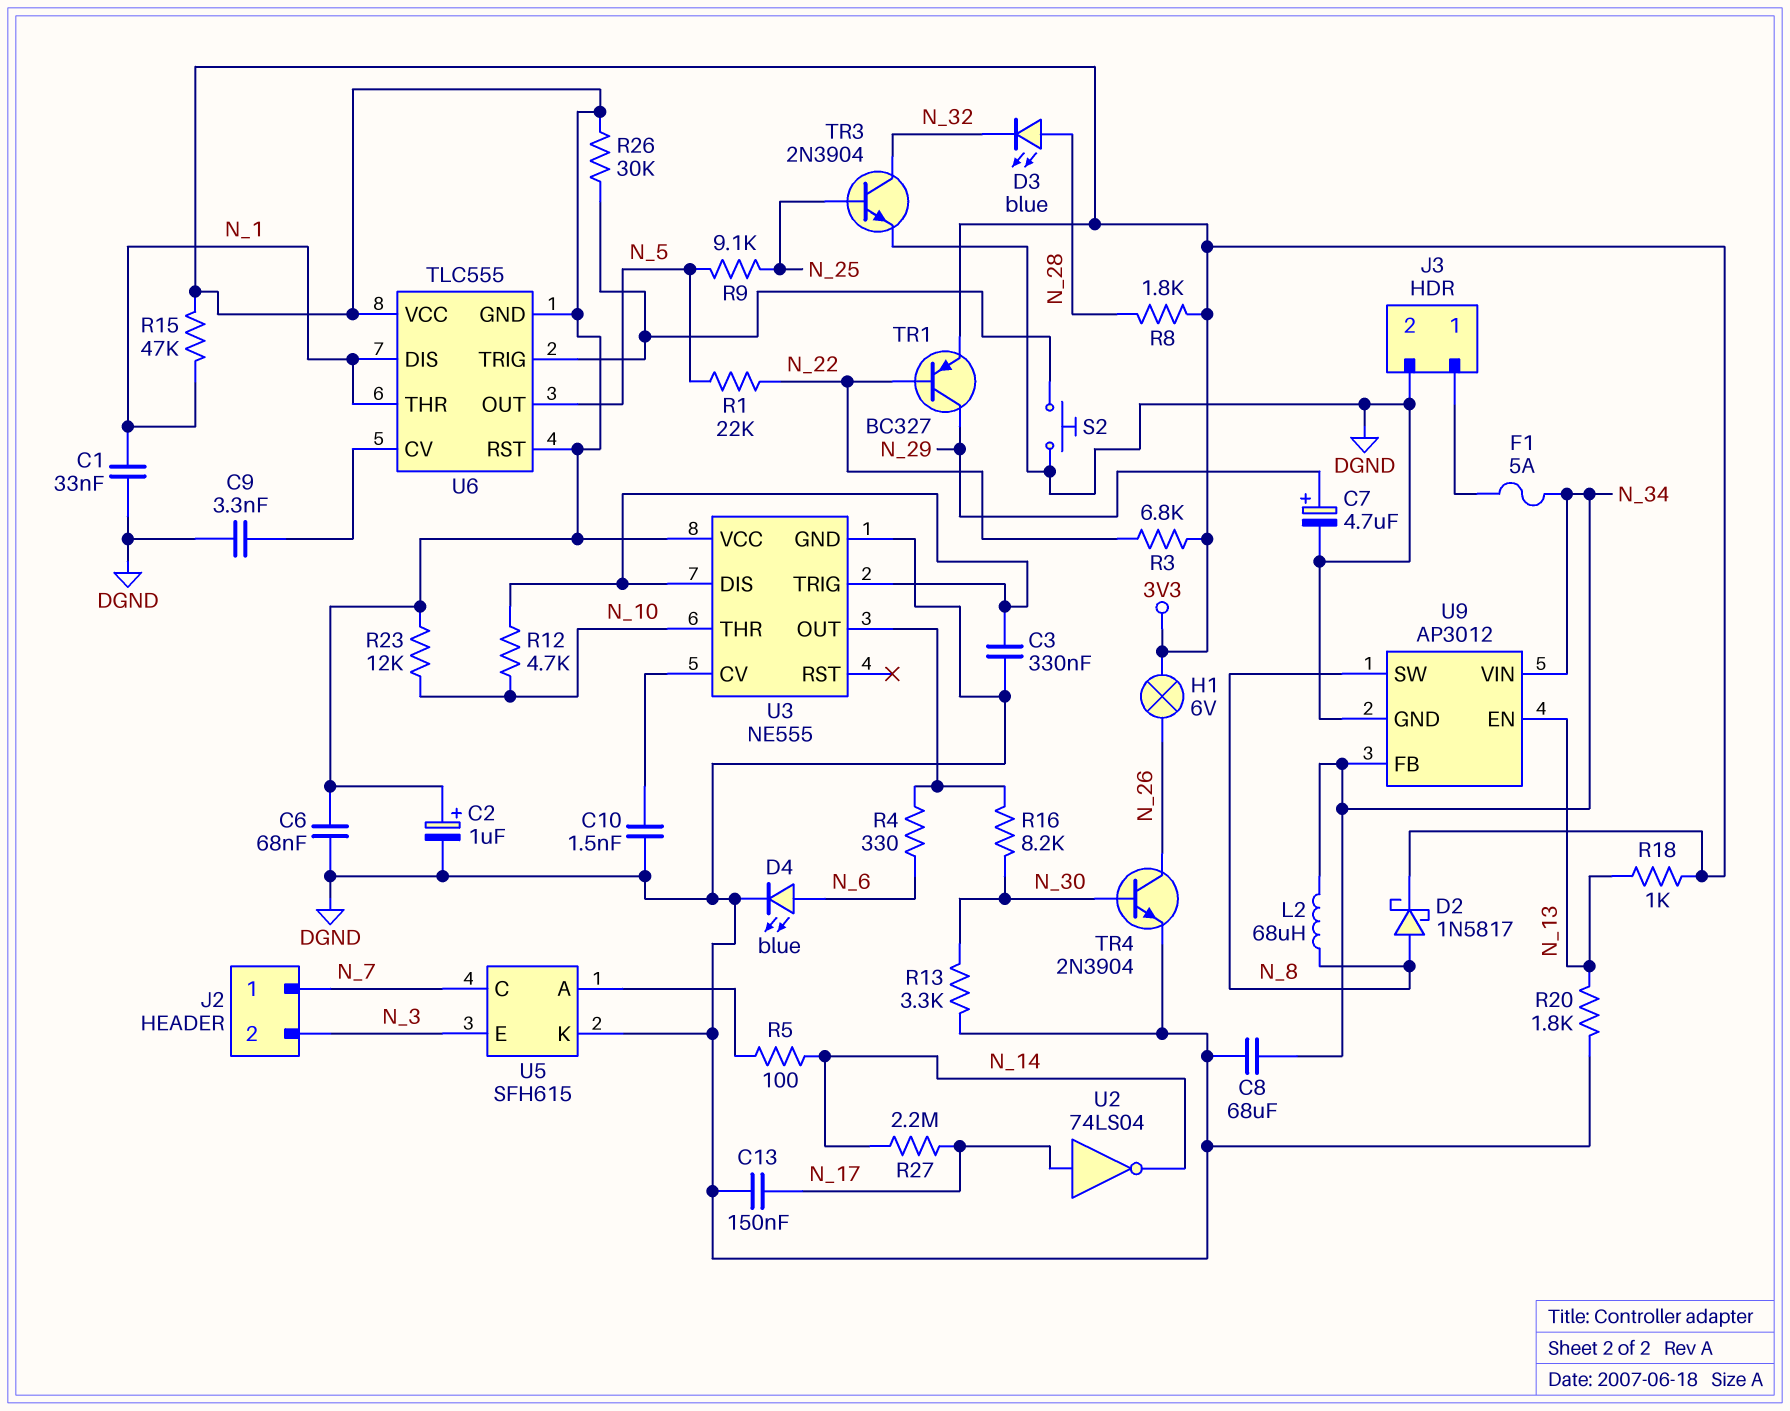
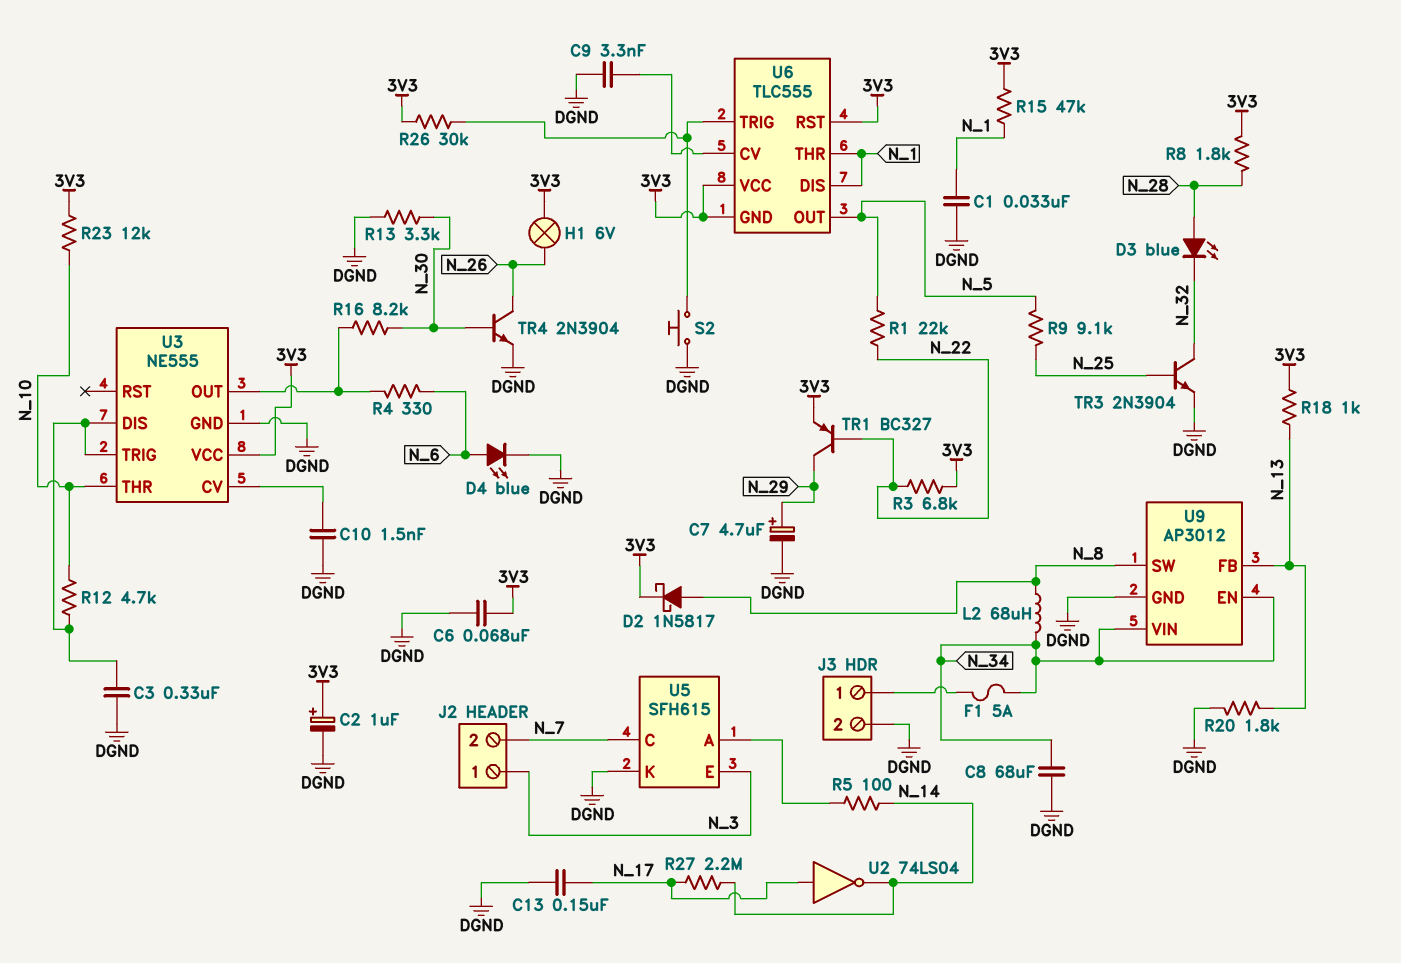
J2 pin 1: N_7 -> N_3
J2 pin 2: N_3 -> N_7
U9 pin EN: N_13 -> N_34
U9 pin FB: N_34 -> N_13

